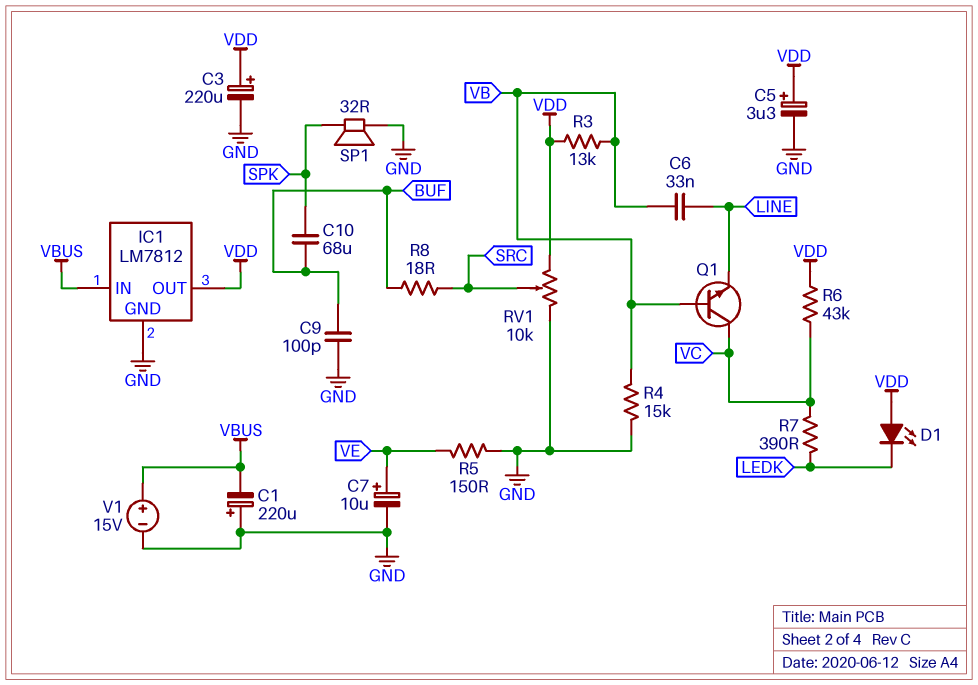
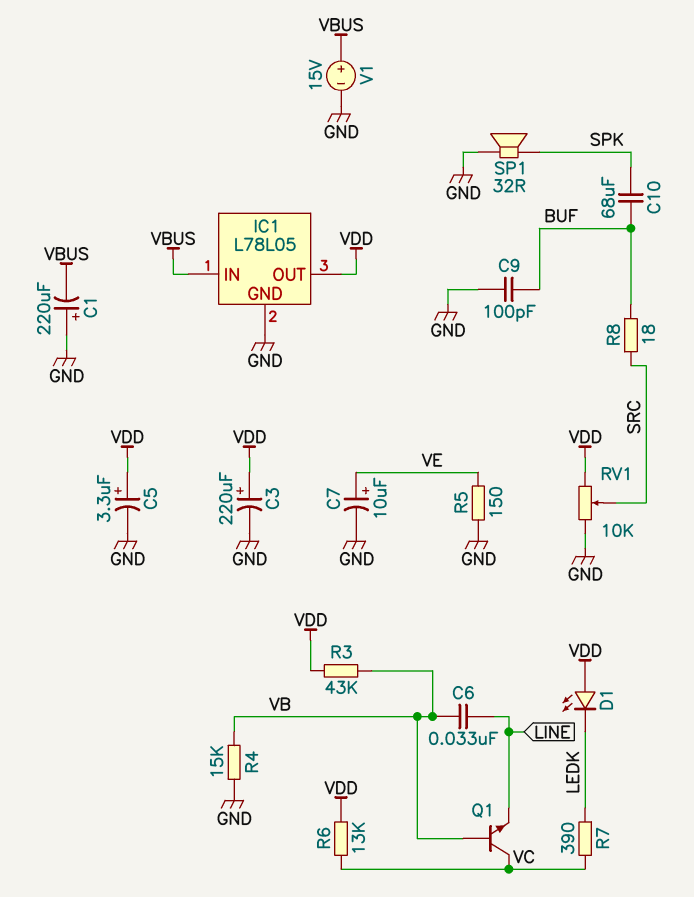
IC1: LM7812 -> L78L05
R3: 13k (VB, VDD) -> 43k (VB, VDD)
R6: 43k (VC, VDD) -> 13k (VC, VDD)

